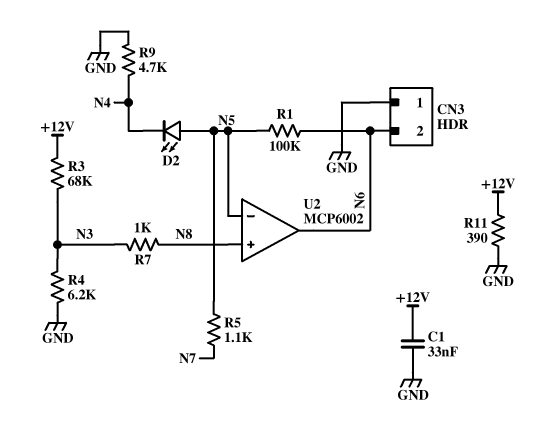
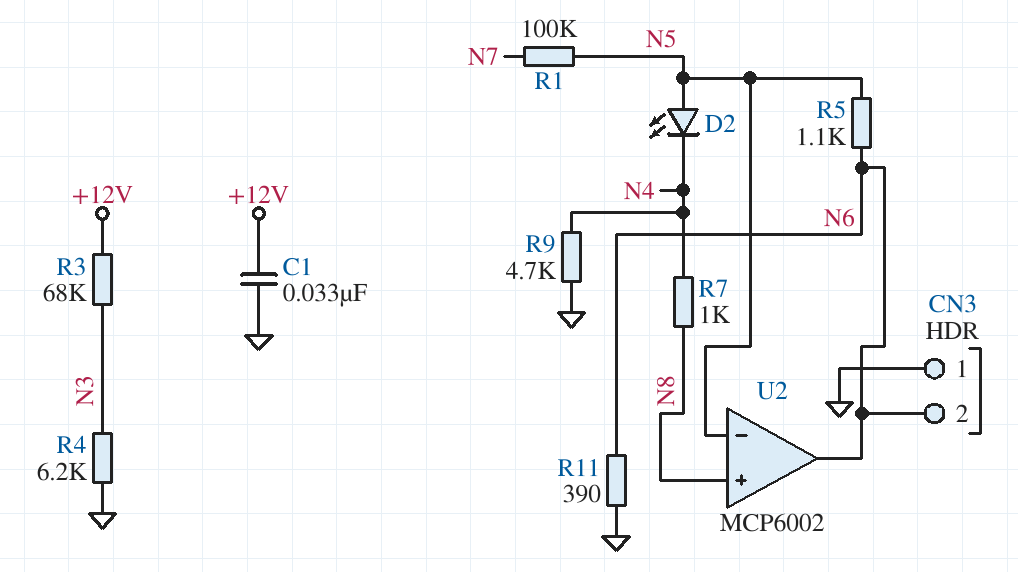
R1: 100k (N5, N6) -> 100k (N5, N7)
R5: 1.1k (N5, N7) -> 1.1k (N5, N6)
R7: 1k (N3, N8) -> 1k (N4, N8)
R11: 390 (+12V, GND) -> 390 (GND, N6)

